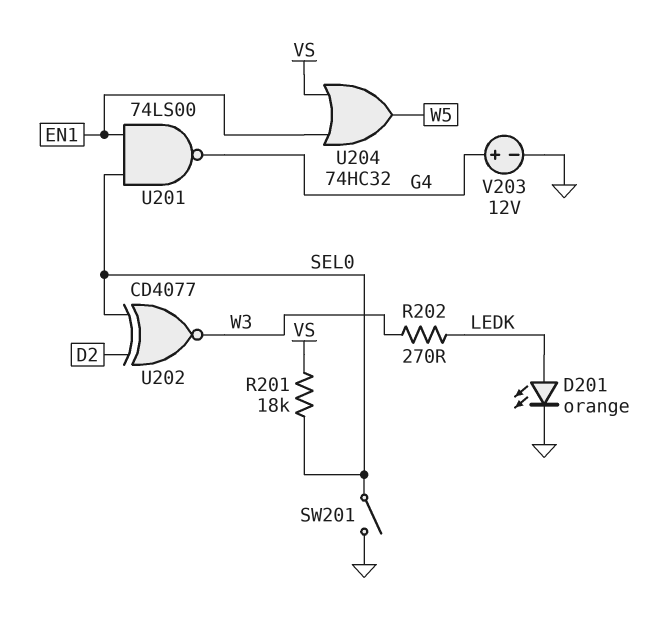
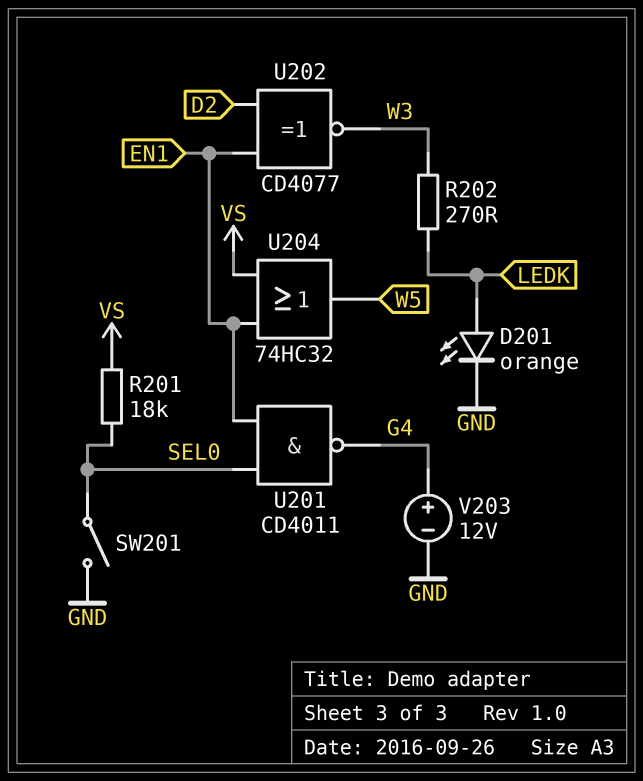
U201: NAND 74LS00 (in EN1, in SEL0, out G4) -> NAND CD4011 (in EN1, in SEL0, out G4)
U202: XNOR CD4077 (in D2, in SEL0, out W3) -> XNOR CD4077 (in D2, in EN1, out W3)

